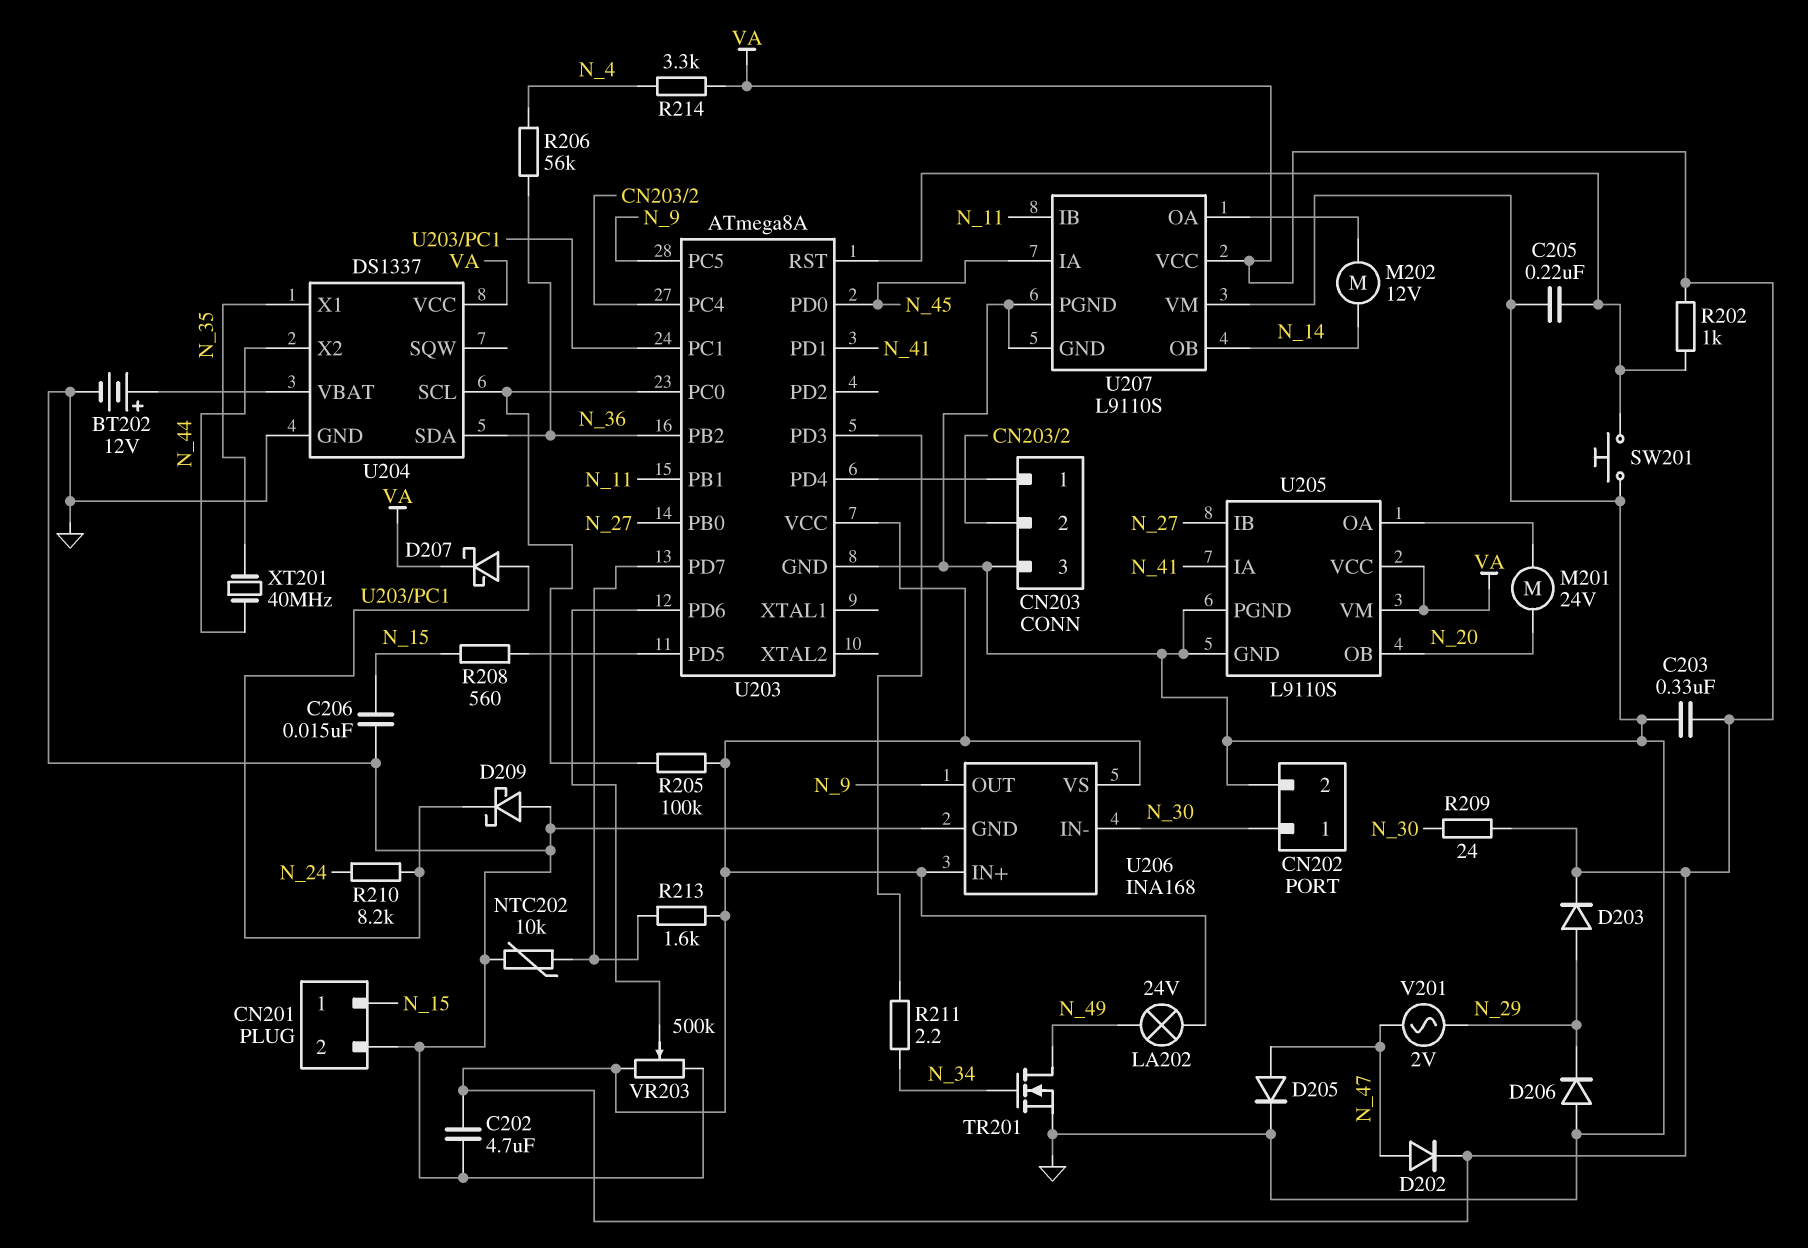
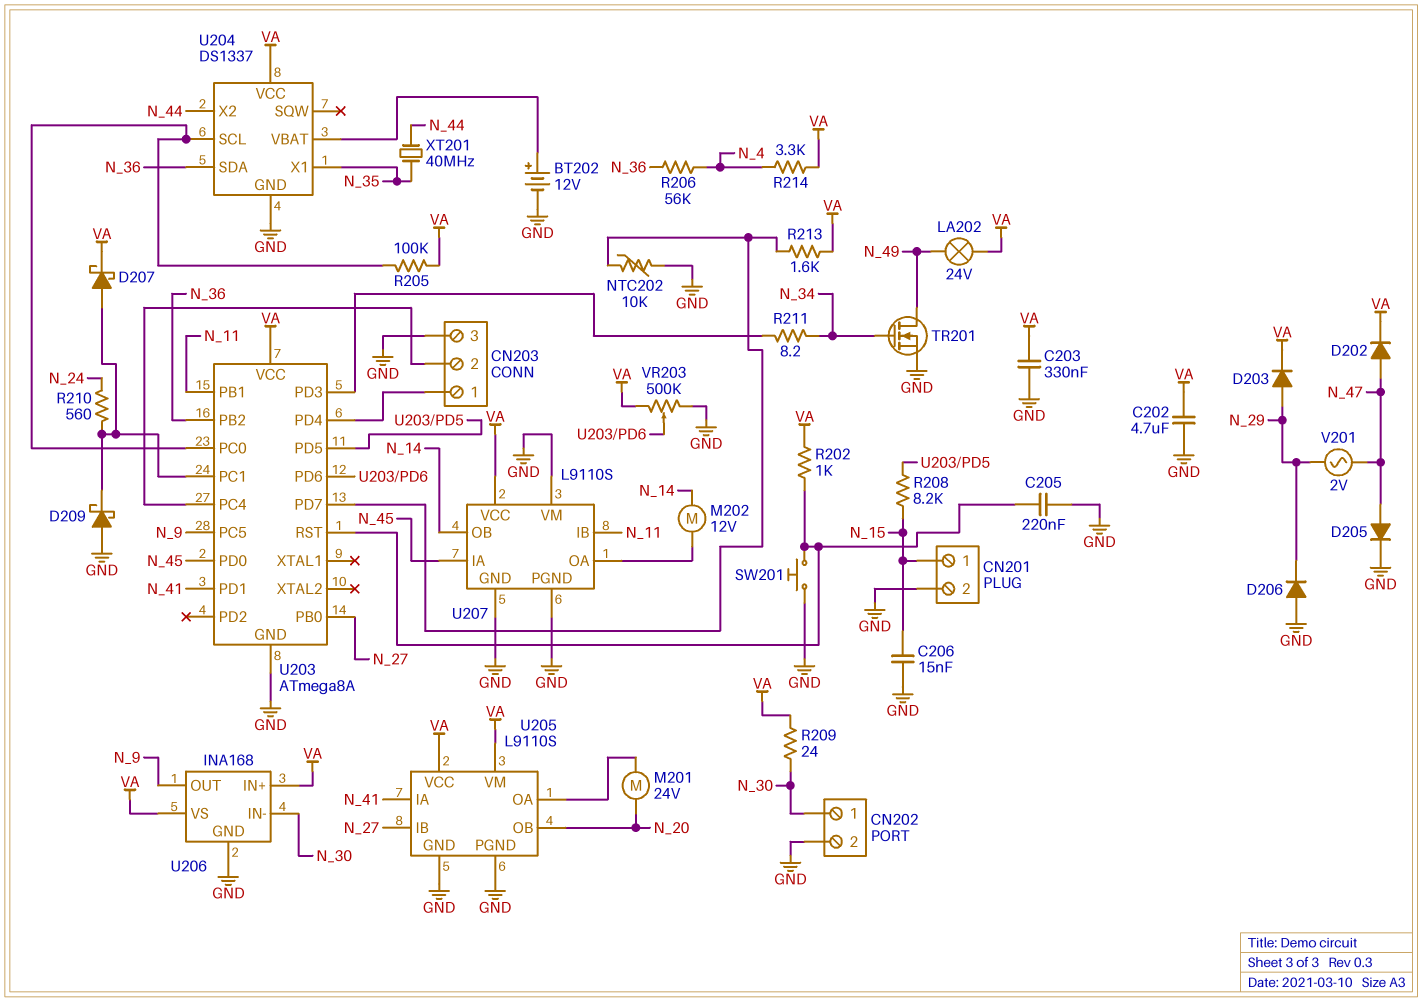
R208: 560 (N_15, U203/PD5) -> 8.2k (N_15, U203/PD5)
R210: 8.2k (N_24, U203/PC1) -> 560 (N_24, U203/PC1)
R211: 2.2 (N_34, U203/PD3) -> 8.2 (N_34, U203/PD3)

